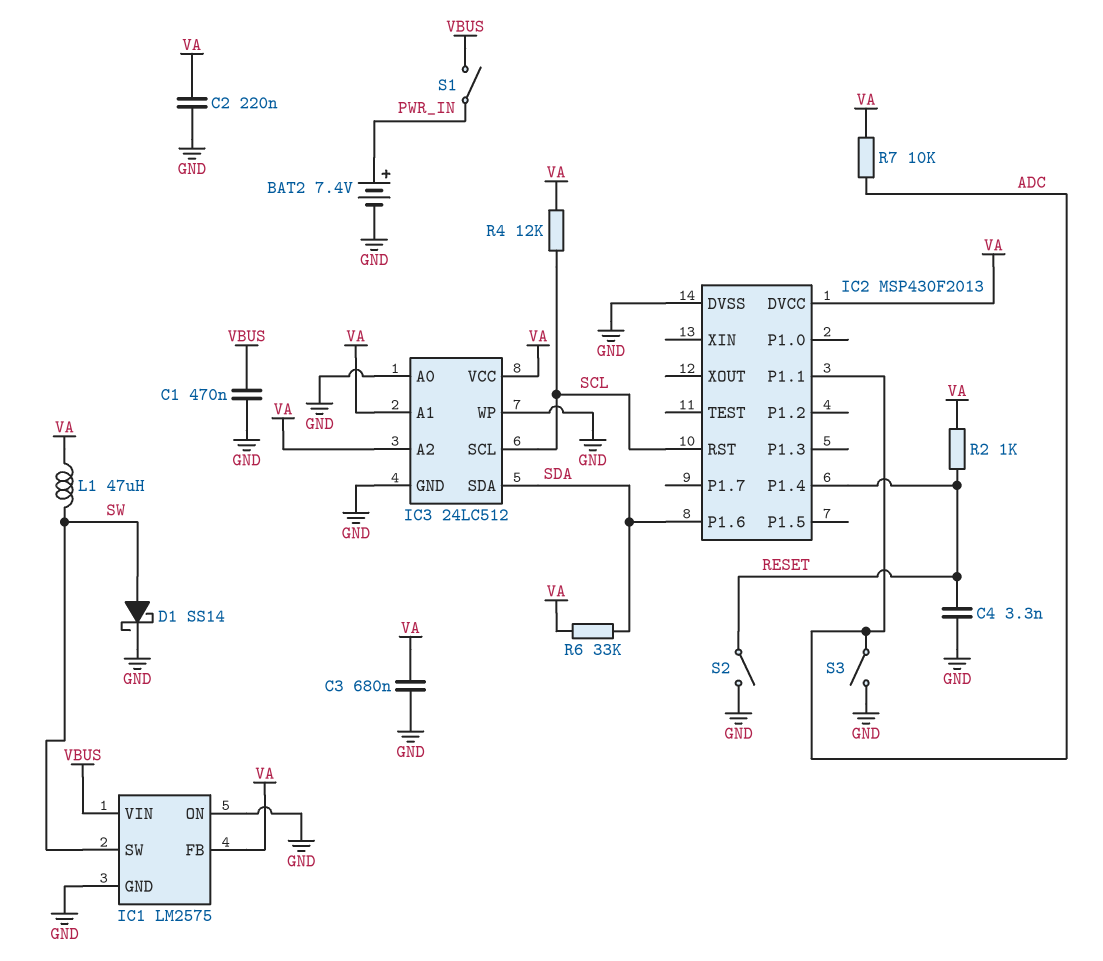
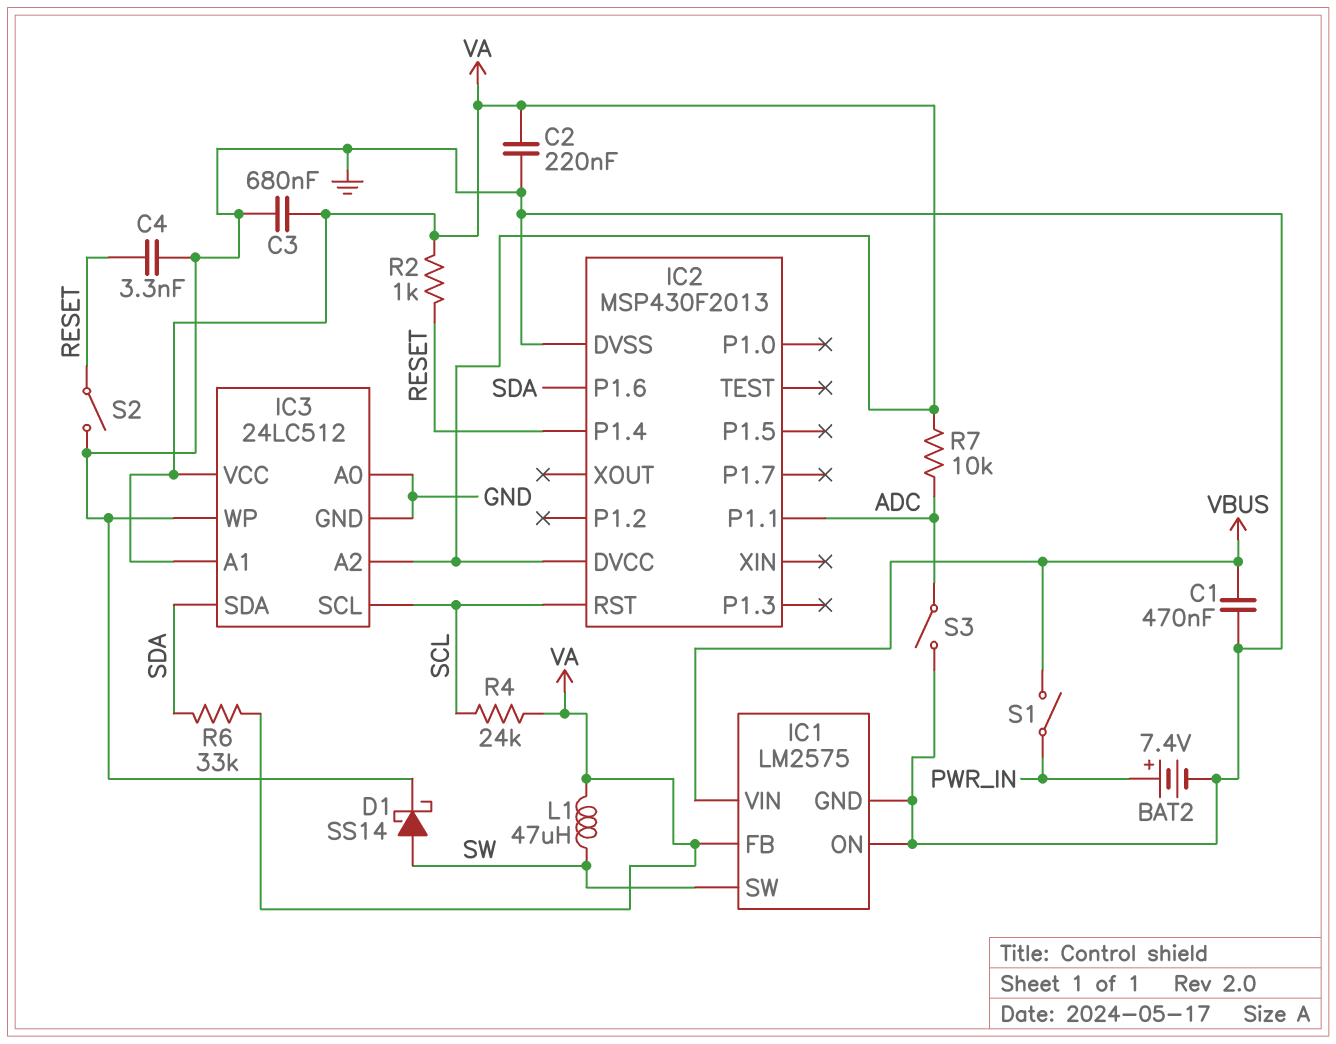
R4: 12k (SCL, VA) -> 24k (SCL, VA)

